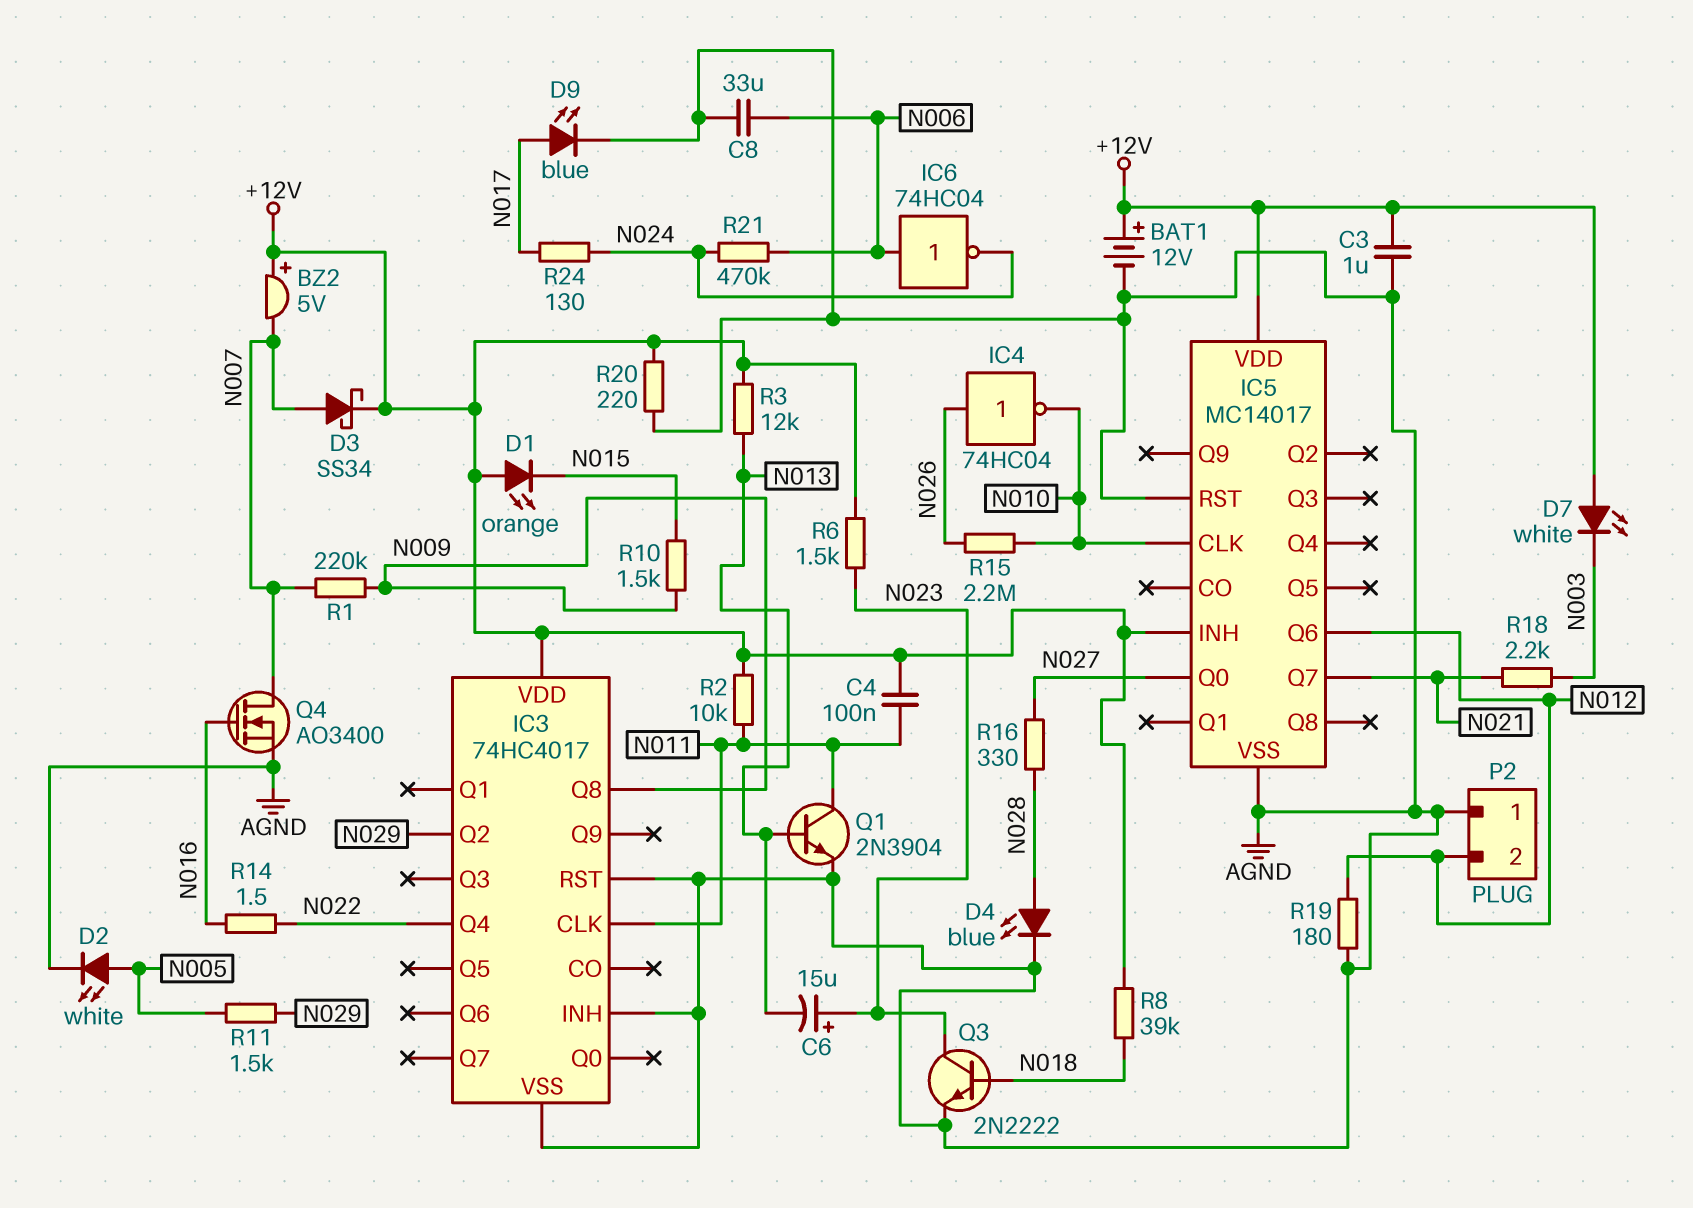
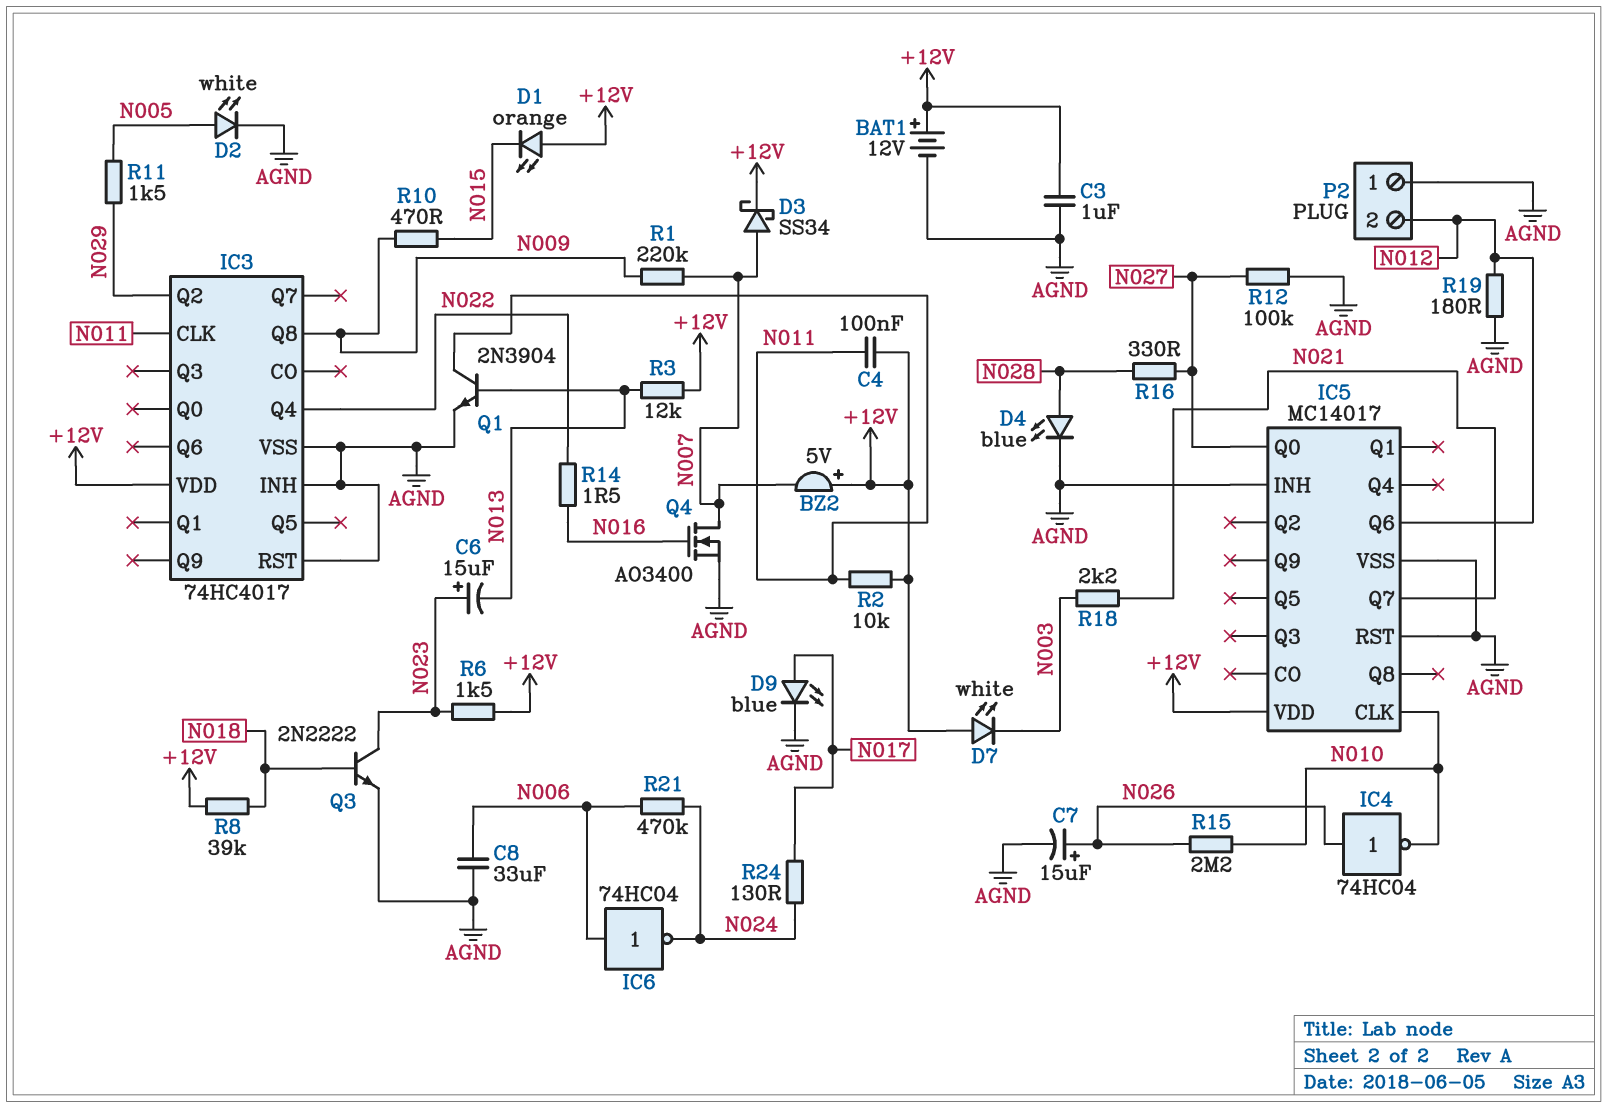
C7: none -> 15uF (plus N026, minus AGND)
IC5 pin INH: +12V -> AGND
R10: 1.5k (N009, N015) -> 470 (N009, N015)
R12: none -> 100k (AGND, N027)
R20: 220 (+12V, AGND) -> none

